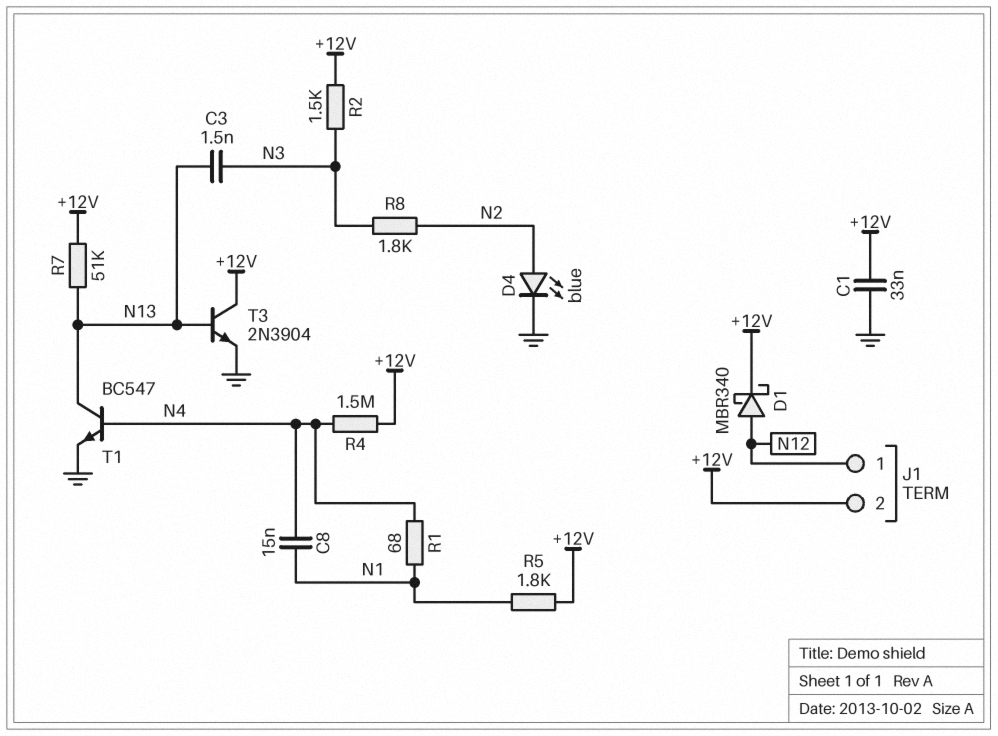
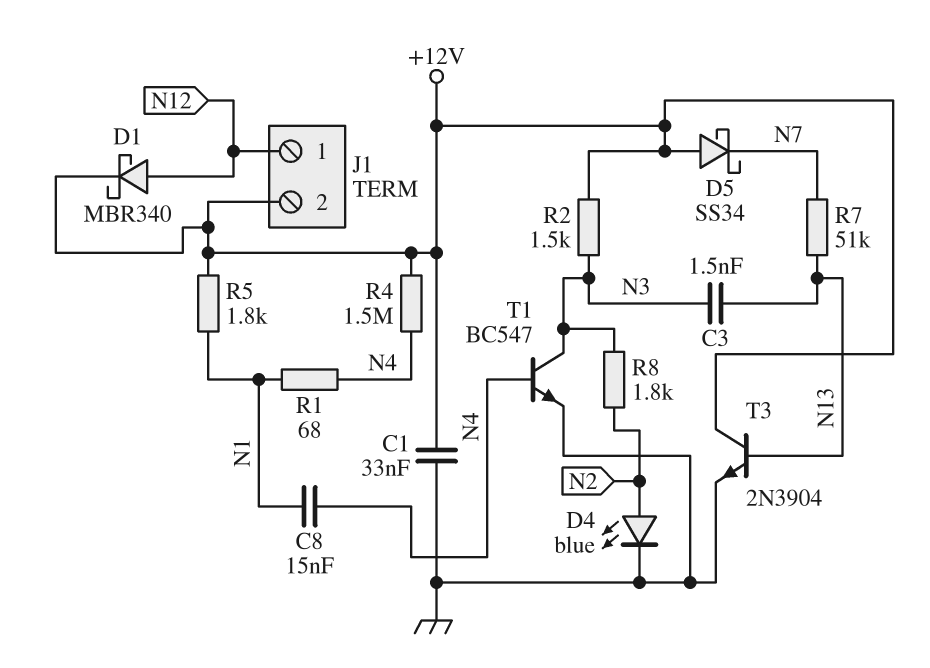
D5: none -> schottky SS34 (A +12V, K N7)
R7: 51k (+12V, N13) -> 51k (N7, N13)
T1: NPN BC547 (B N4, C N13, E GND) -> NPN BC547 (B N4, C N3, E GND)

